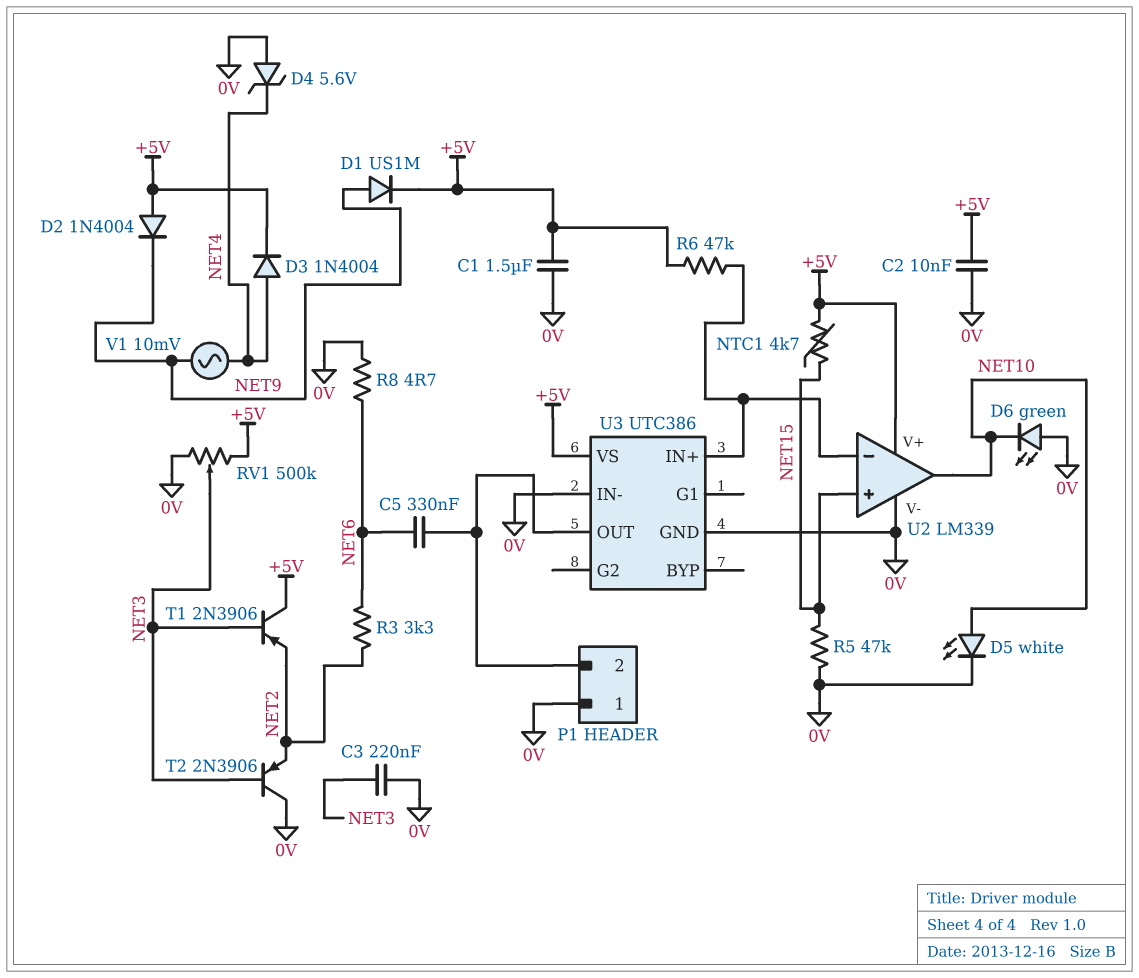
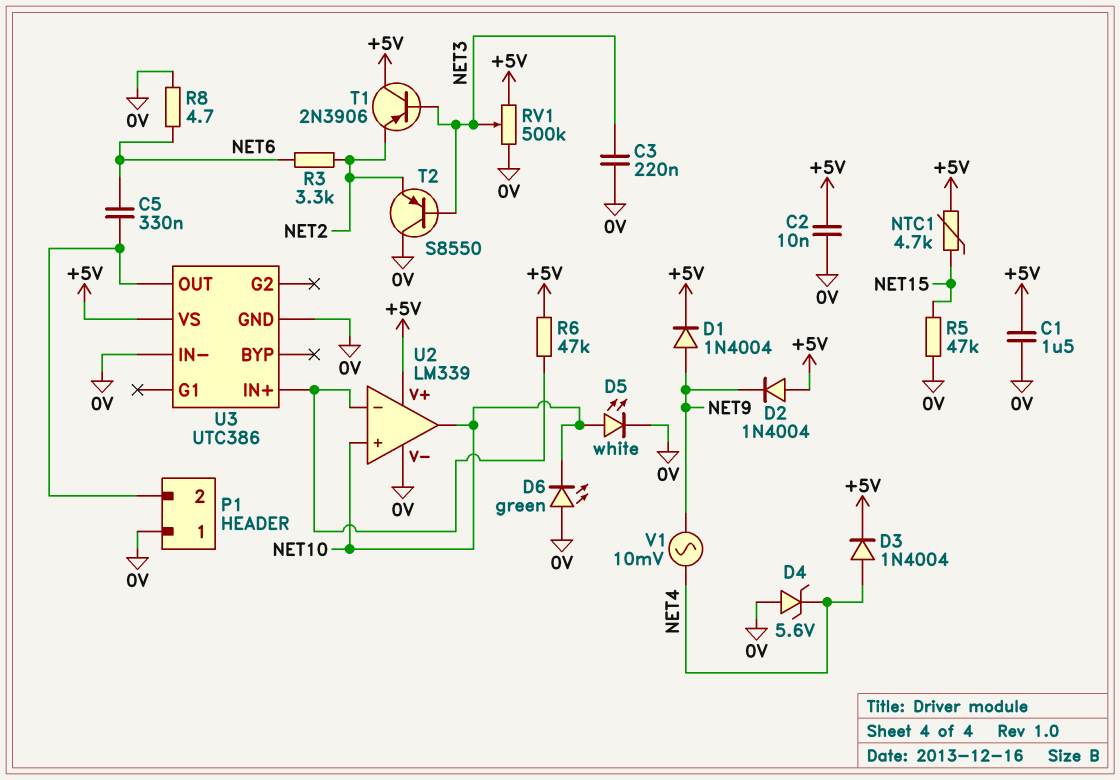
D1: diode US1M (A NET9, K +5V) -> diode 1N4004 (A NET9, K +5V)
T2: PNP 2N3906 (B NET3, C 0V, E NET2) -> PNP S8550 (B NET3, C 0V, E NET2)
U2 pin in+: NET15 -> NET10

